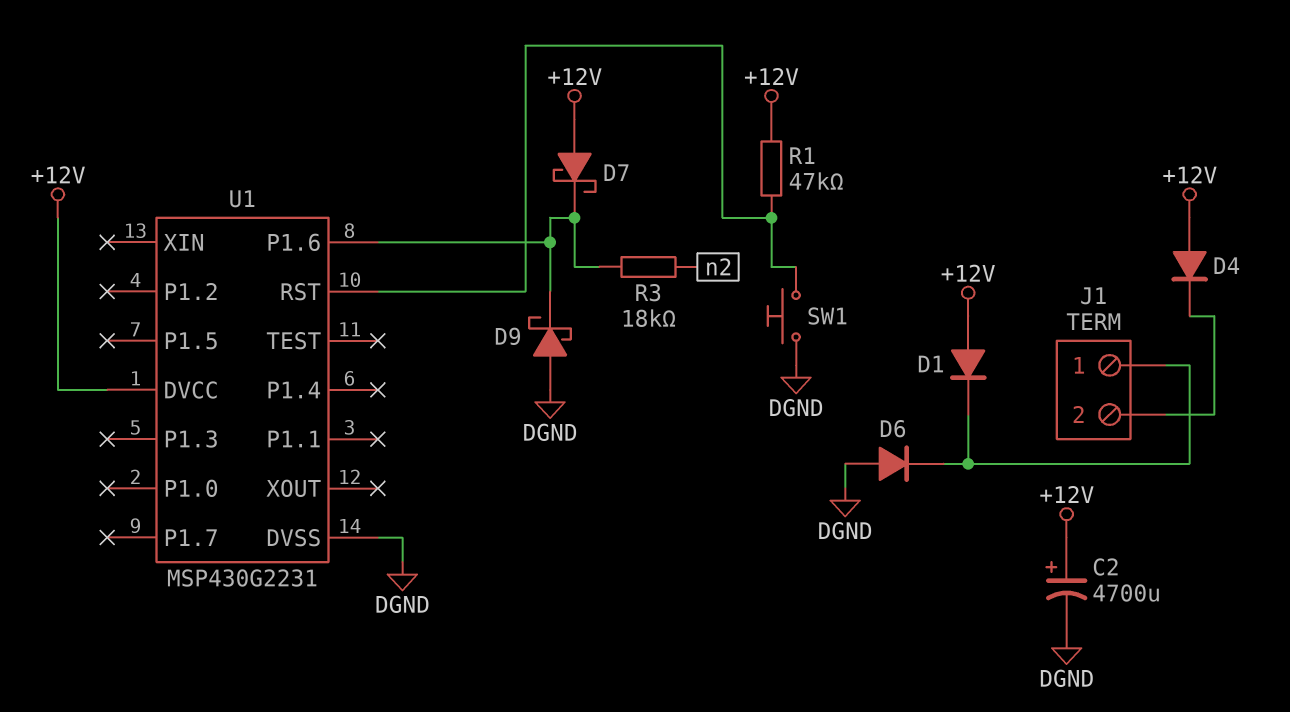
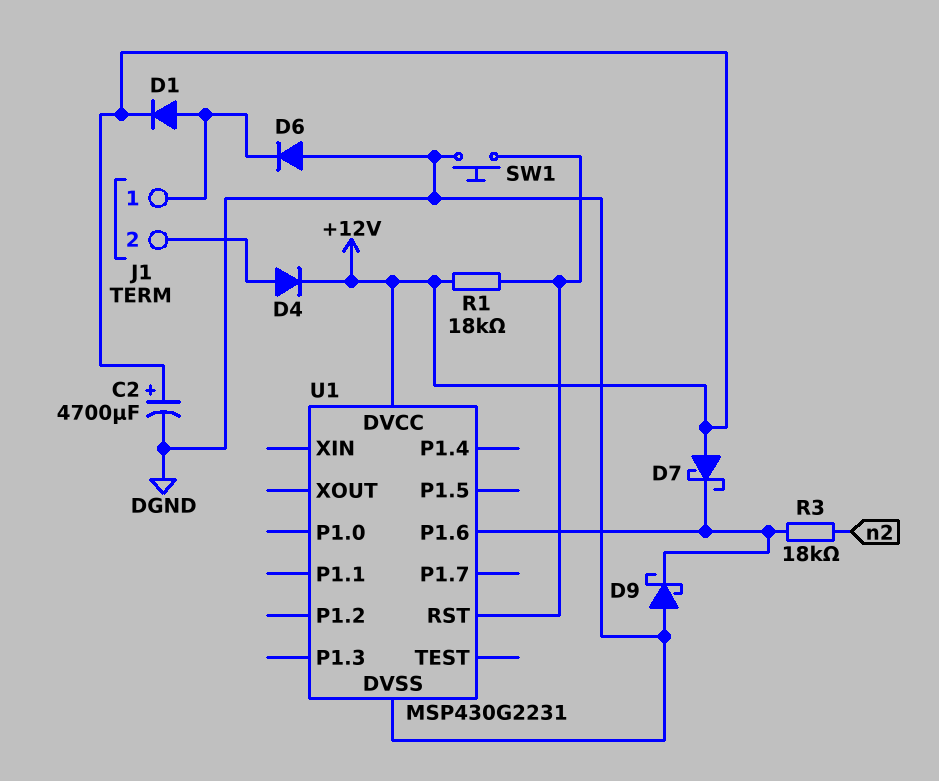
D1: diode (A +12V, K J1/1) -> diode (A J1/1, K +12V)
D4: diode (A +12V, K J1/2) -> diode (A J1/2, K +12V)
R1: 47k (+12V, U1/RST) -> 18k (+12V, U1/RST)

